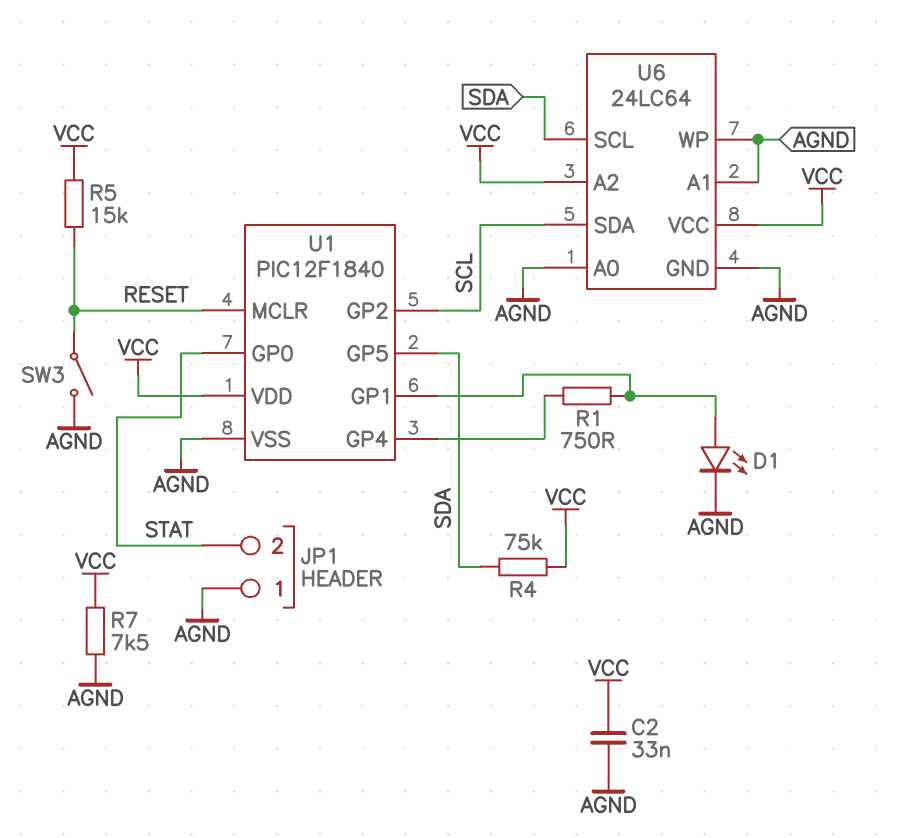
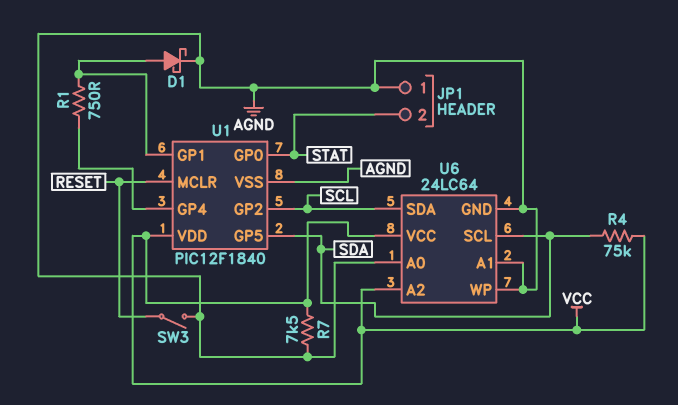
C2: 33nF (AGND, VCC) -> none
D1: LED (A U1/GP1, K AGND) -> schottky (A U1/GP1, K AGND)
R5: 15k (RESET, VCC) -> none

